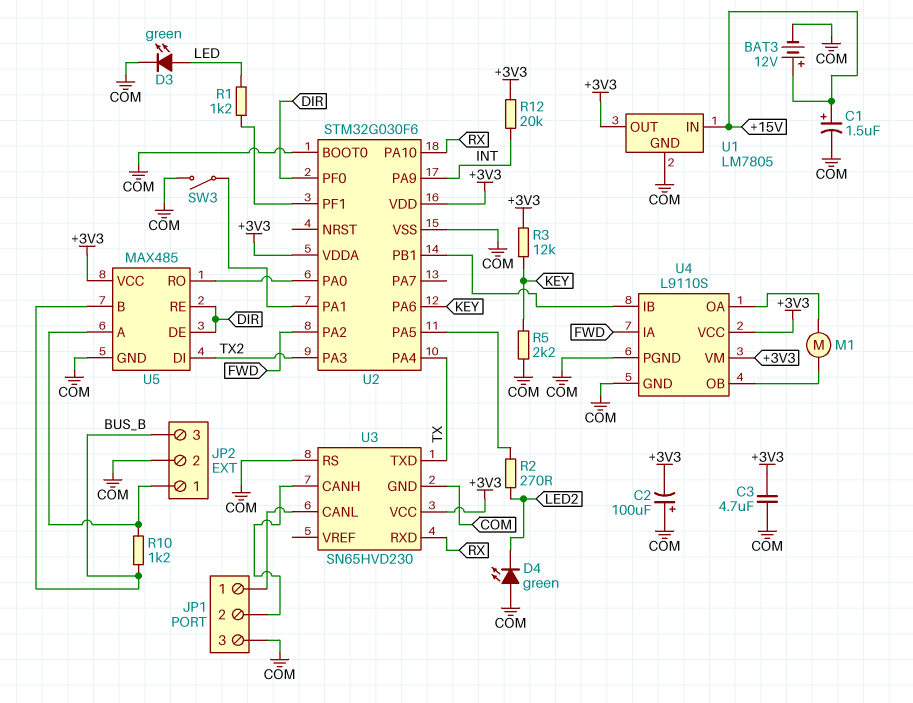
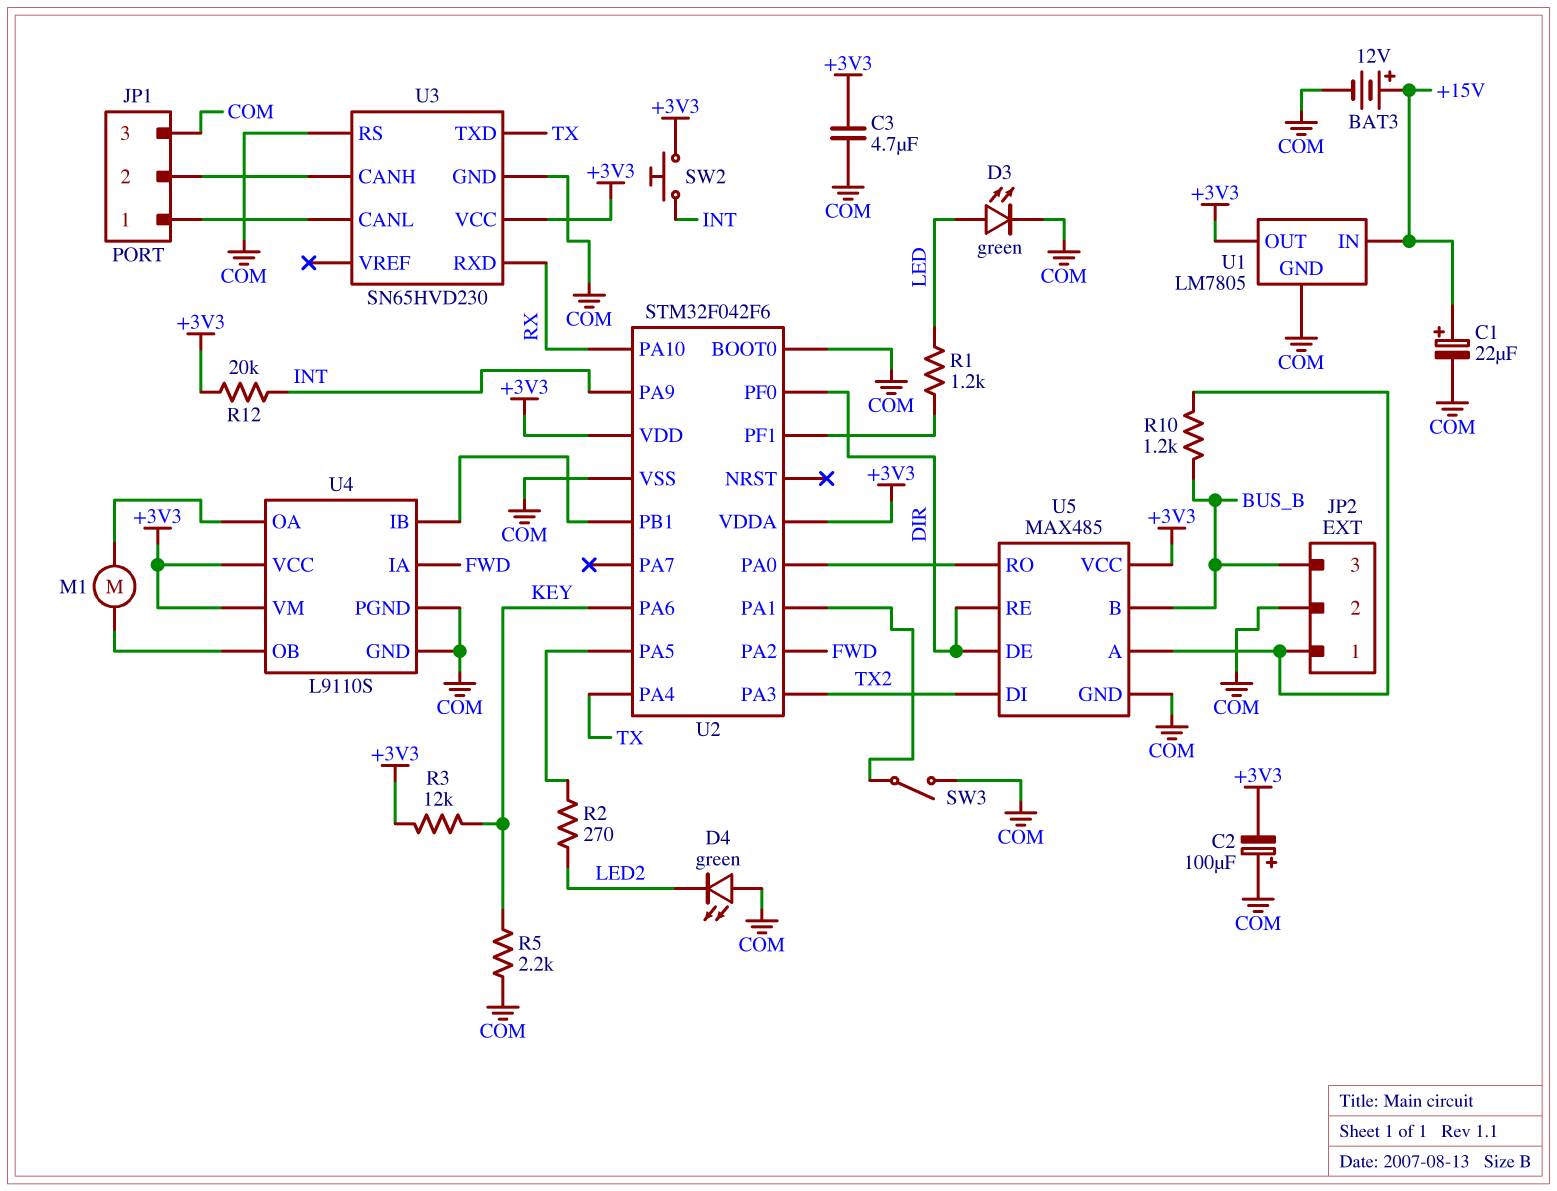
C1: 1.5uF (plus +15V, minus COM) -> 22uF (plus +15V, minus COM)
SW2: none -> button (+3V3, INT)
U2: STM32G030F6 -> STM32F042F6

